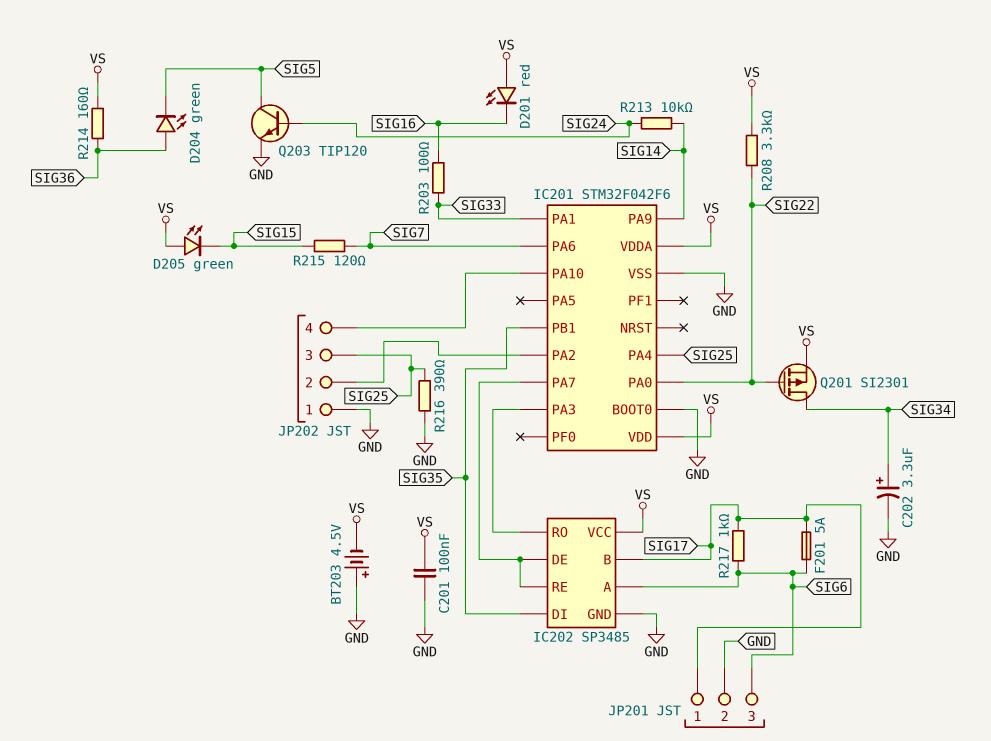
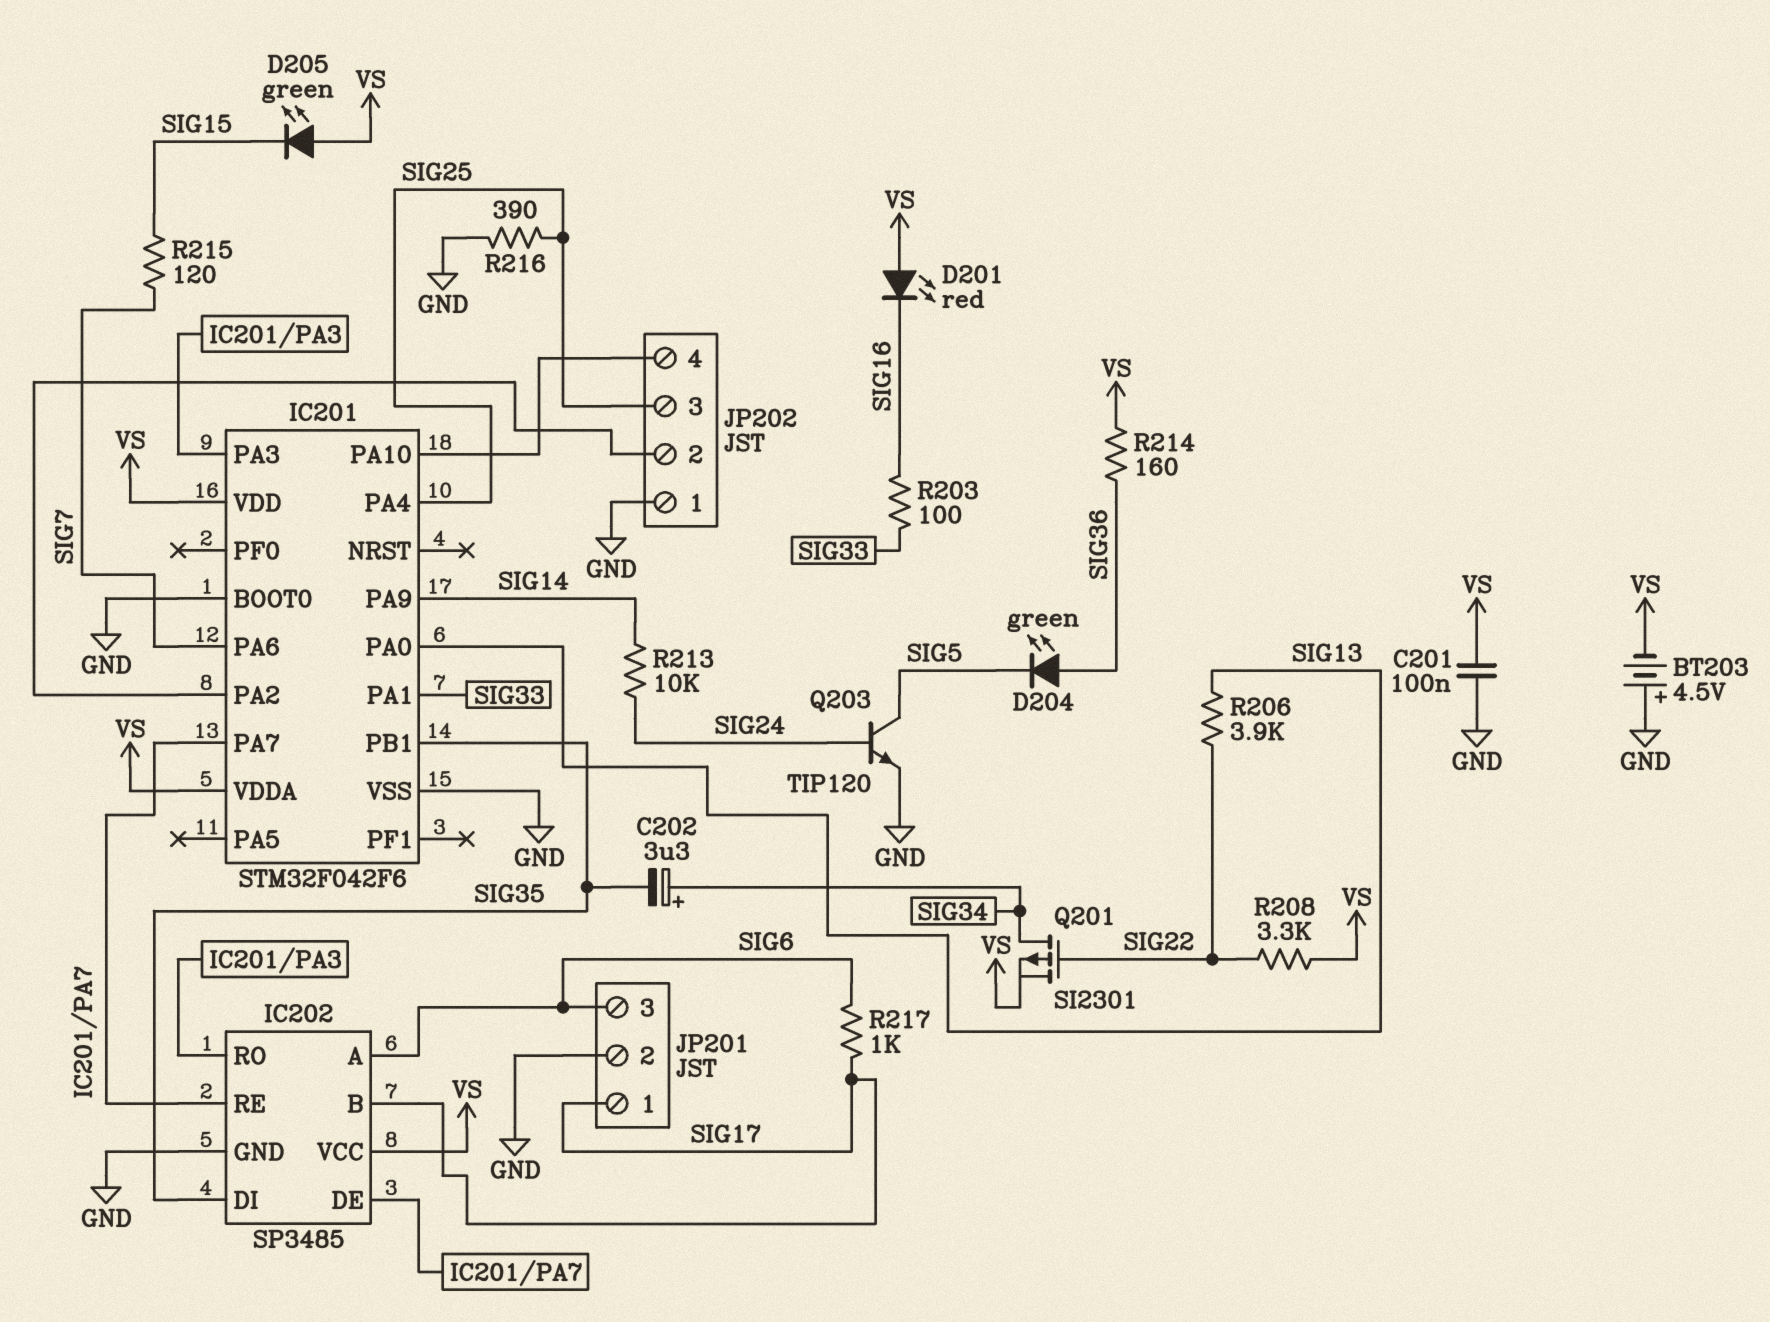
C202: 3.3uF (plus SIG34, minus GND) -> 3.3uF (plus SIG34, minus SIG35)
F201: 5A (SIG6, SIG17) -> none
IC201 pin PA0: SIG22 -> SIG13
R206: none -> 3.9k (SIG13, SIG22)

